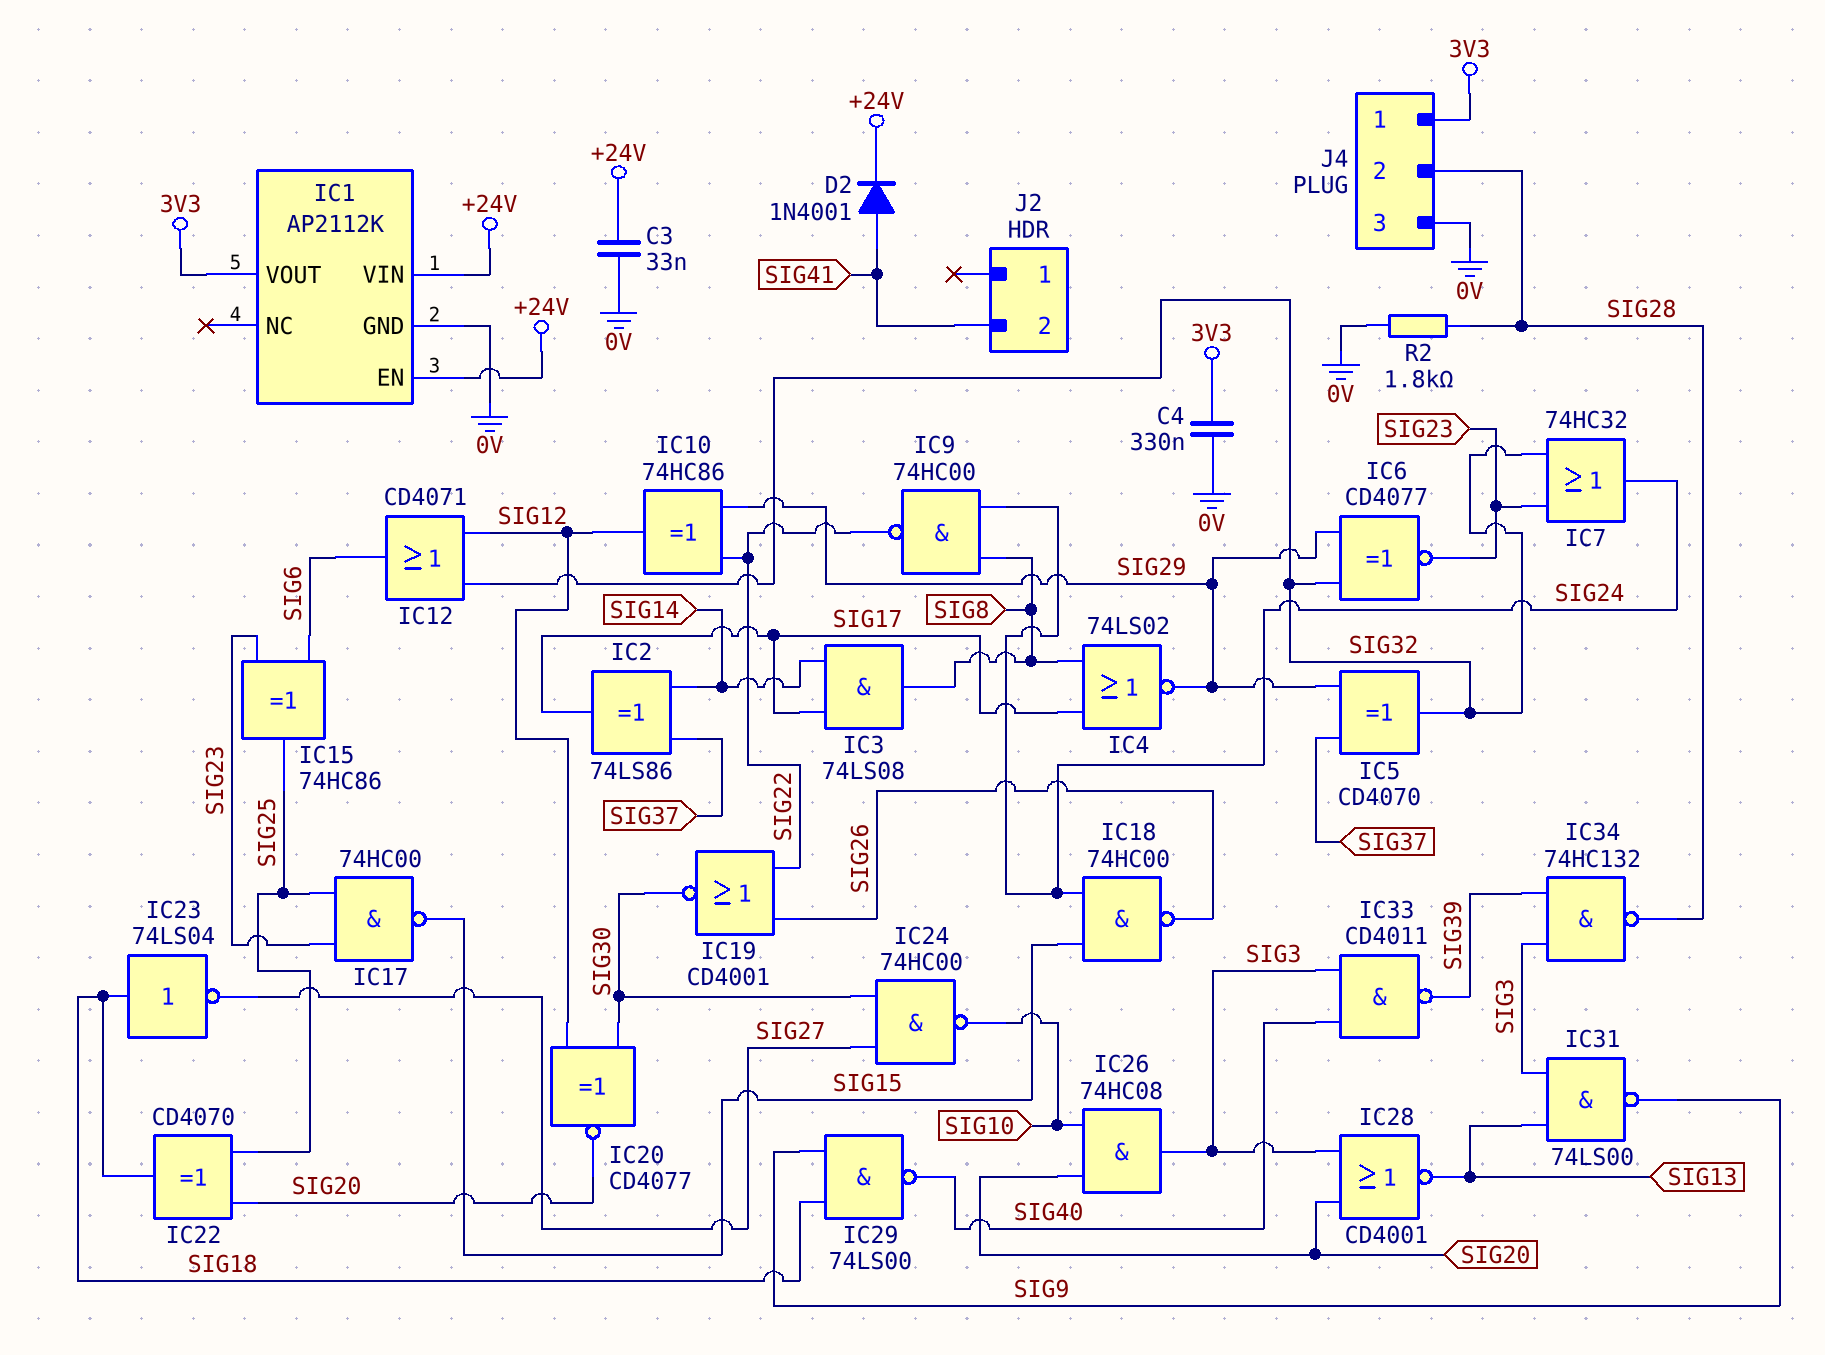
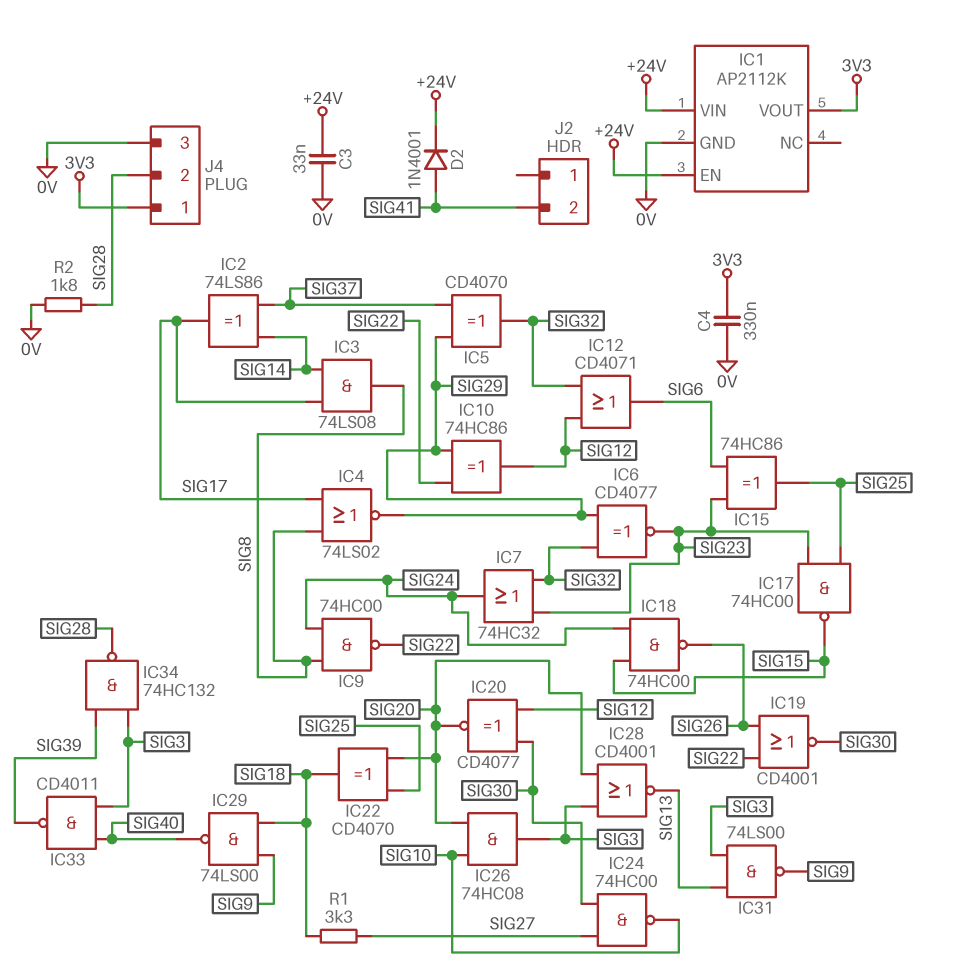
IC23: NOT 74LS04 (in SIG18, out SIG27) -> none
R1: none -> 3.3k (SIG18, SIG27)

